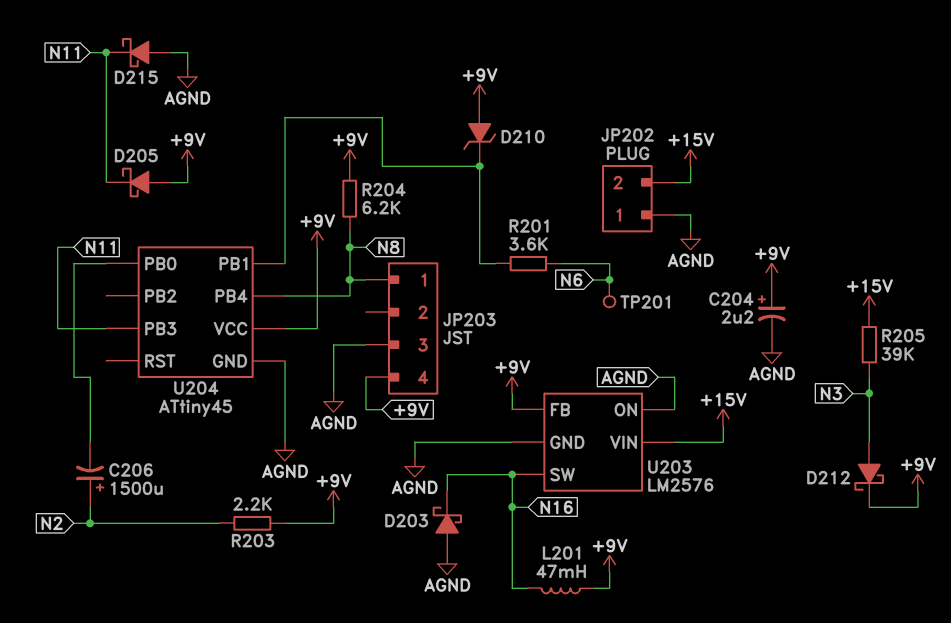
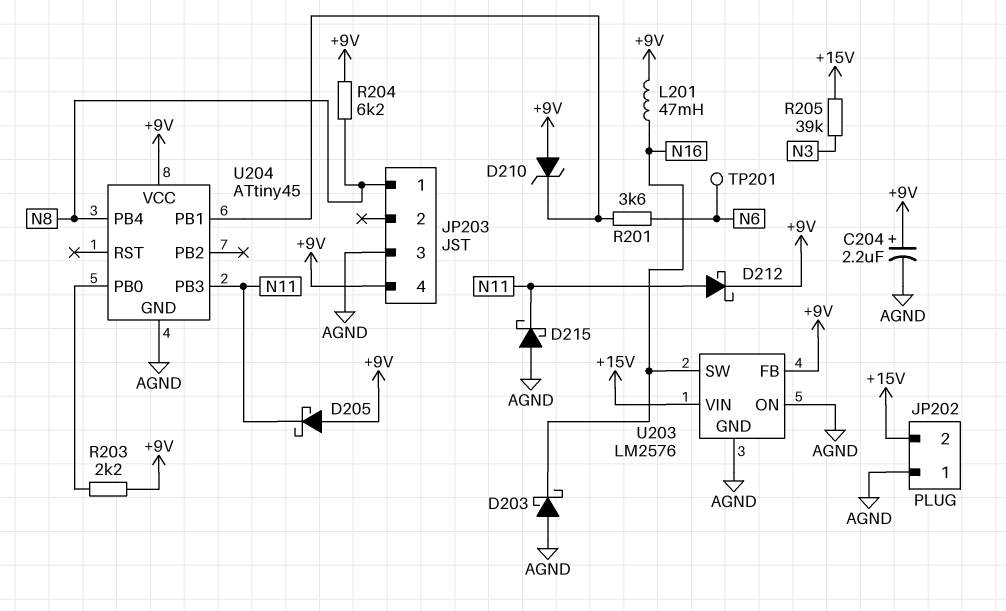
C206: 1500uF (plus N2, minus U204/PB0) -> none
D212: schottky (A N3, K +9V) -> schottky (A N11, K +9V)
R203: 2.2k (+9V, N2) -> 2.2k (+9V, U204/PB0)

